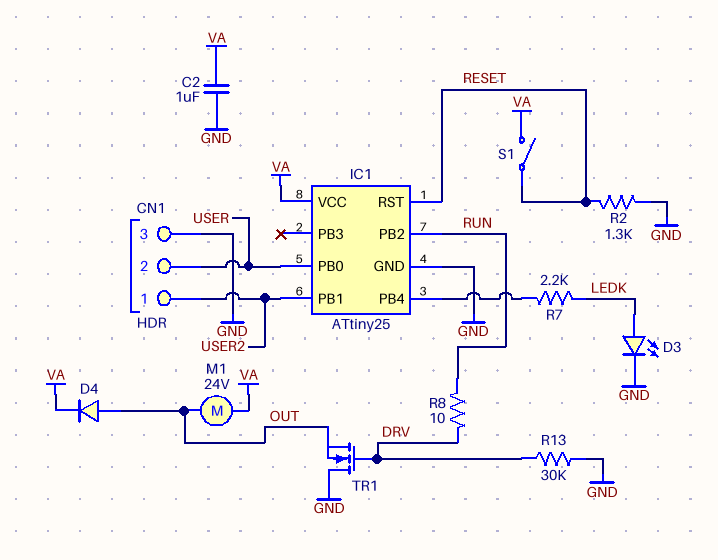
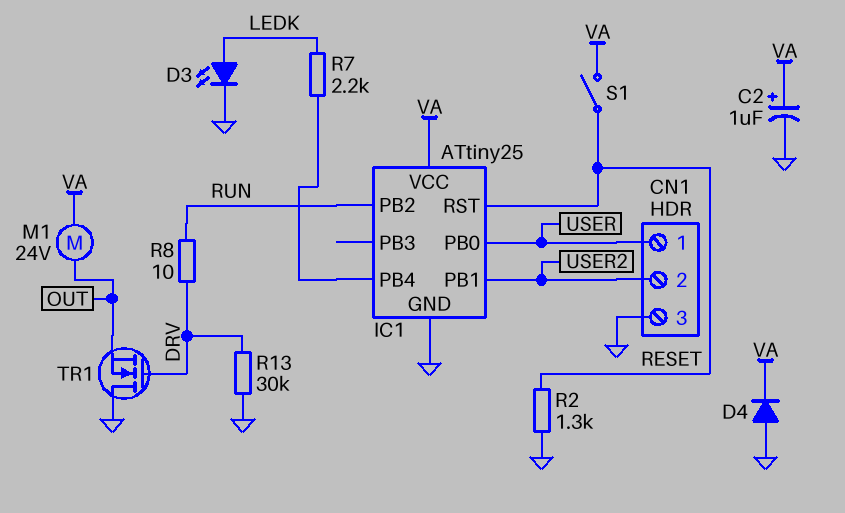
C2: 1uF (GND, VA) -> 1uF (plus VA, minus GND)
CN1 pin 1: USER2 -> USER
CN1 pin 2: USER -> USER2
D4: diode (A OUT, K VA) -> diode (A GND, K VA)

